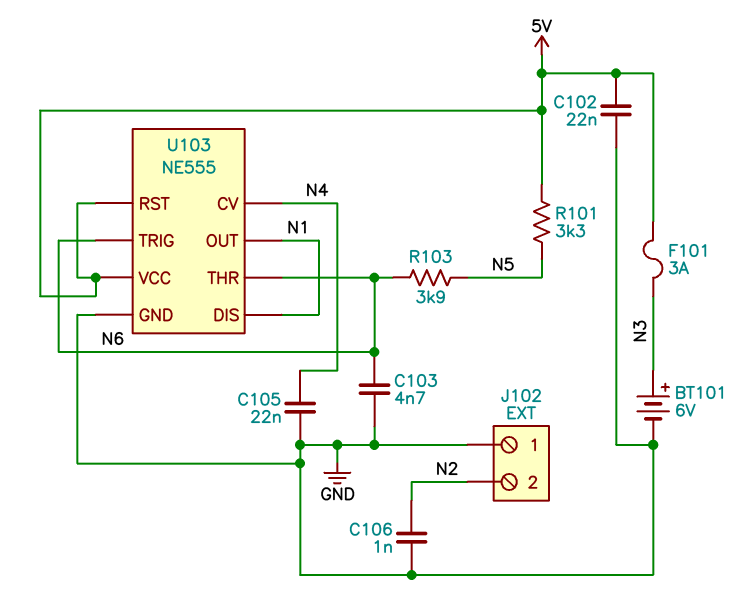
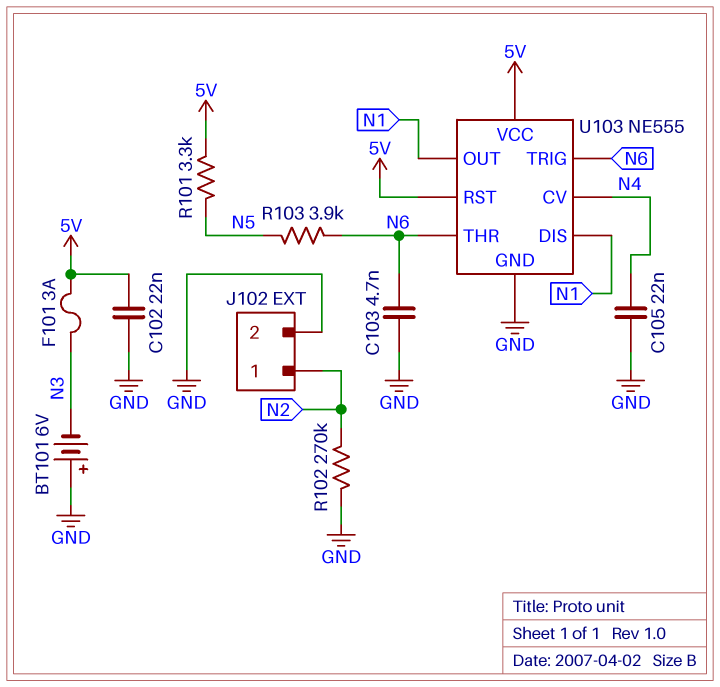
BT101: 6V (plus N3, minus GND) -> 6V (plus GND, minus N3)
C106: 1nF (GND, N2) -> none
J102 pin 1: GND -> N2
J102 pin 2: N2 -> GND
R102: none -> 270k (GND, N2)

